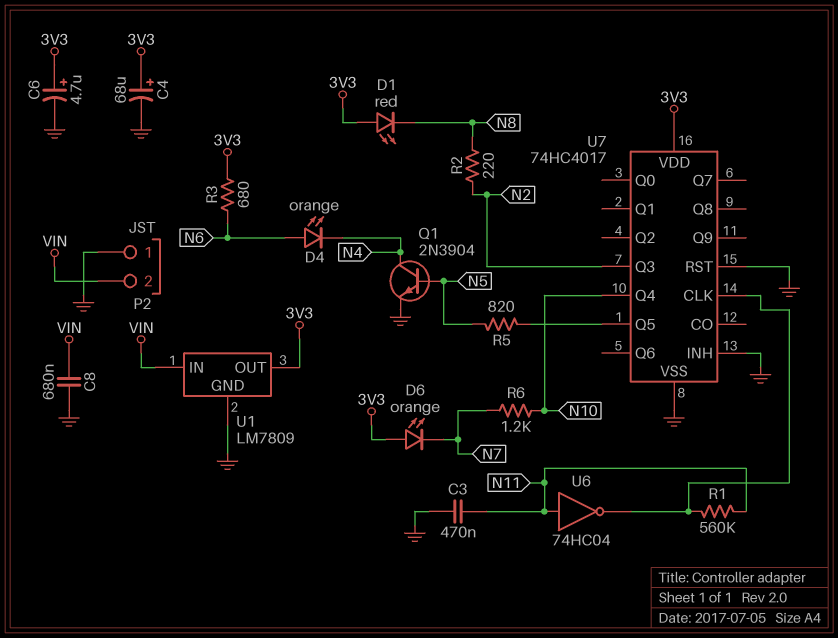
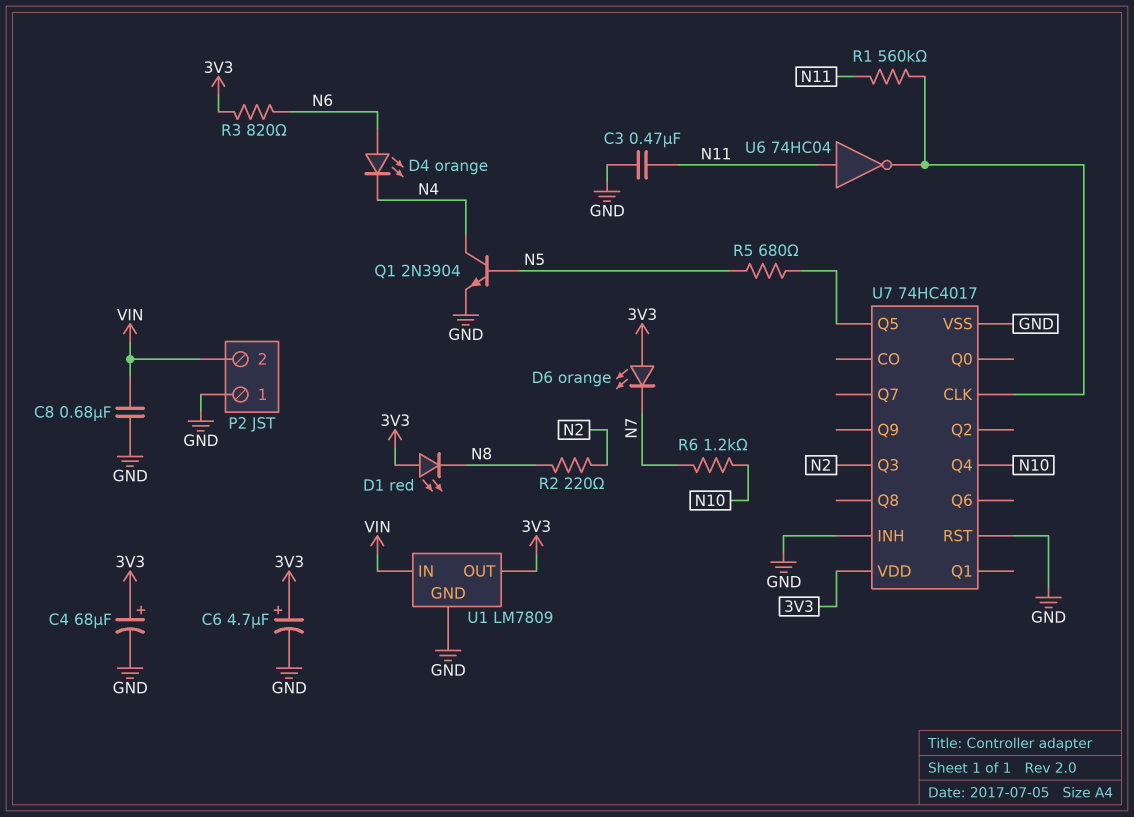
R3: 680 (3V3, N6) -> 820 (3V3, N6)
R5: 820 (N5, U7/Q5) -> 680 (N5, U7/Q5)

